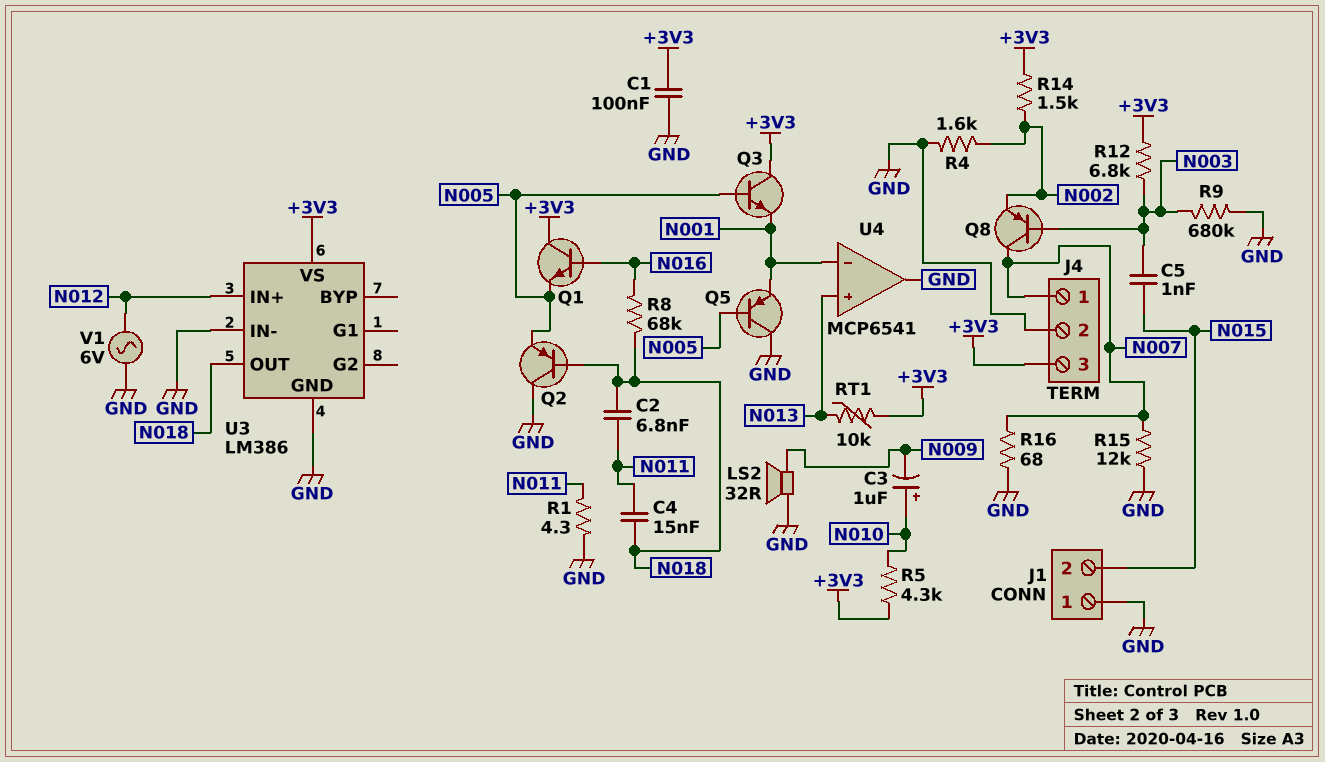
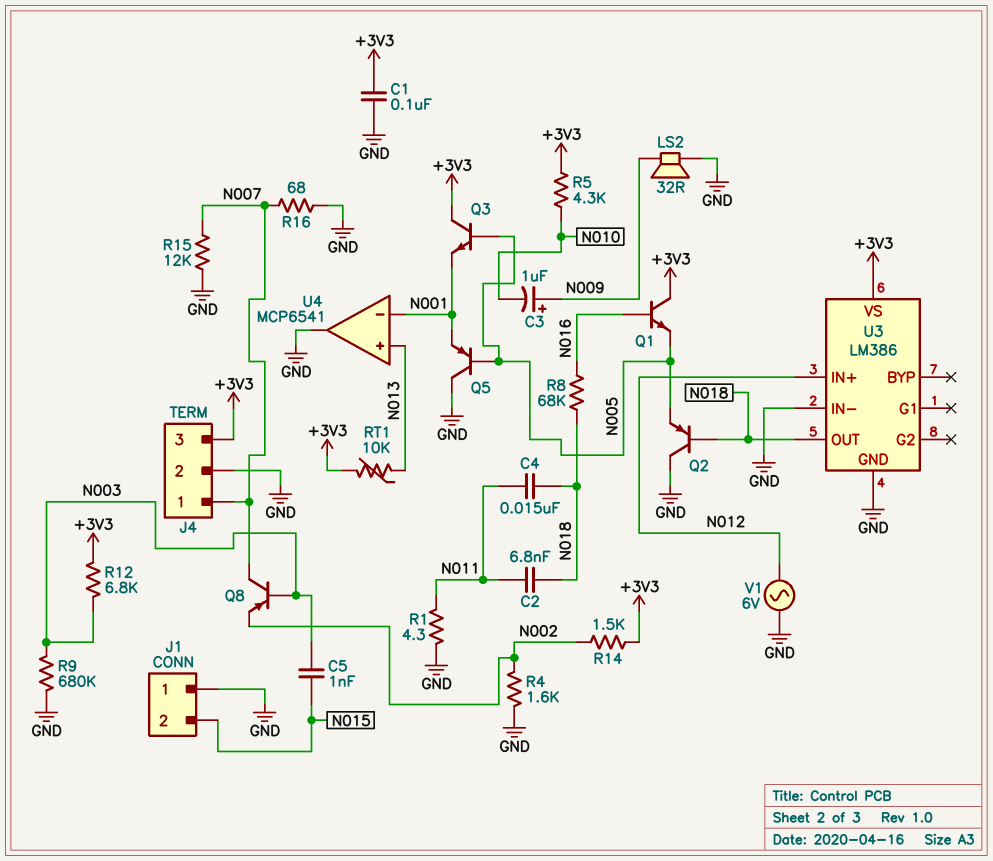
C3: 1uF (plus N010, minus N009) -> 1uF (plus N009, minus N010)

